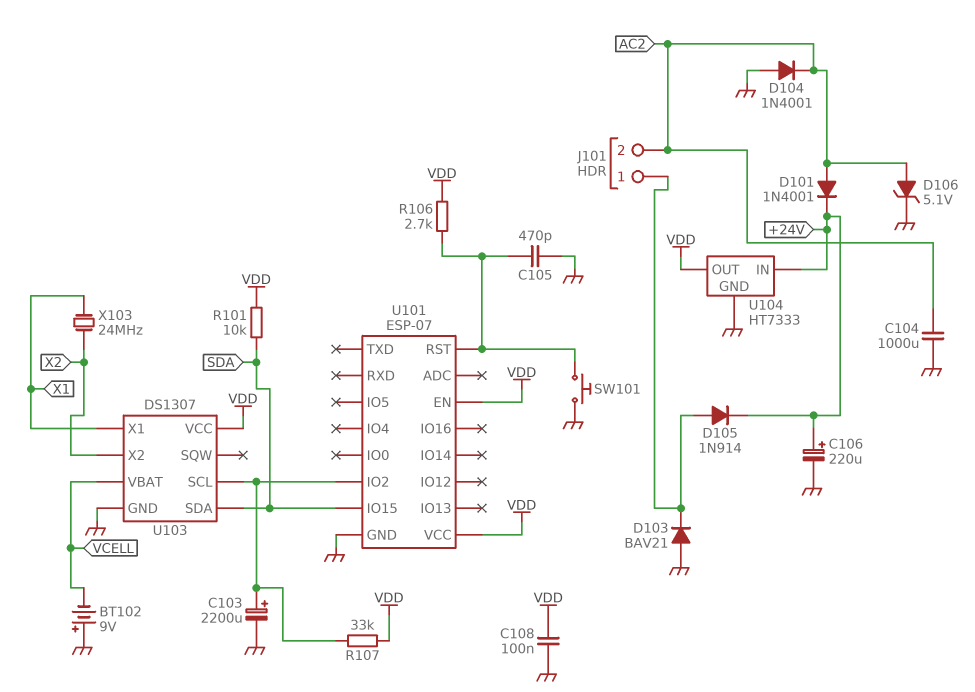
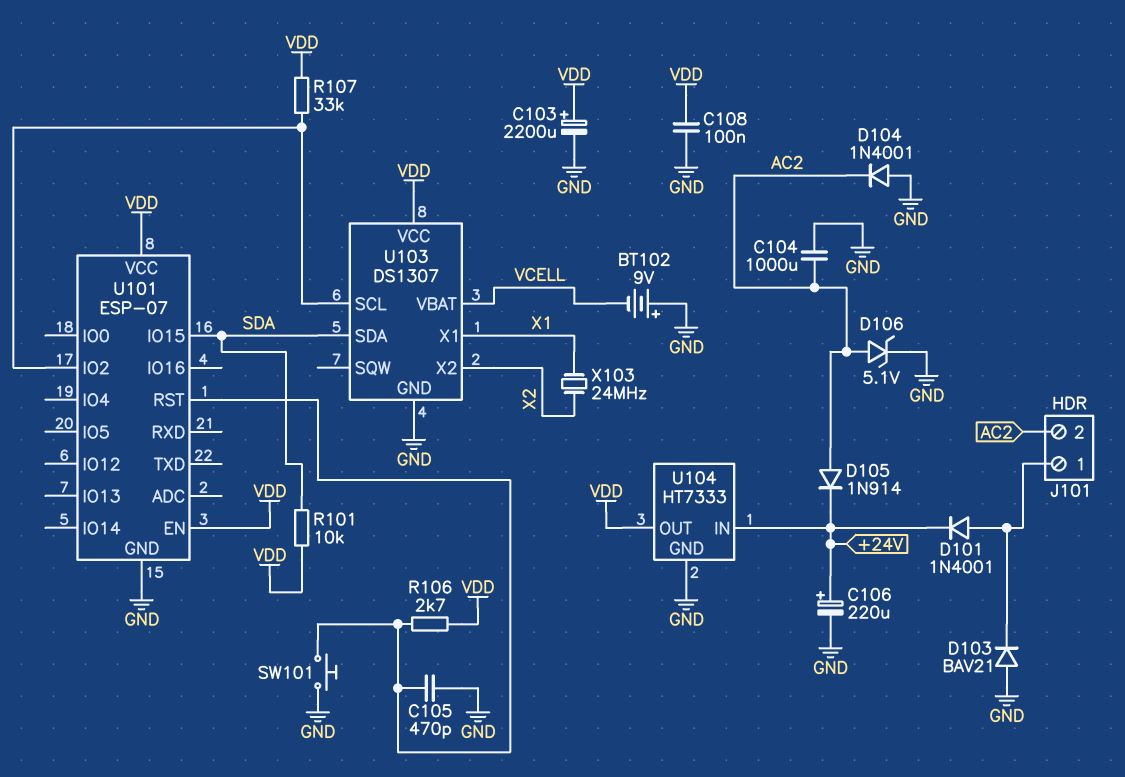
C103: 2200uF (plus U101/IO2, minus GND) -> 2200uF (plus VDD, minus GND)
D101: diode 1N4001 (A AC2, K +24V) -> diode 1N4001 (A J101/1, K +24V)
D105: diode 1N914 (A J101/1, K +24V) -> diode 1N914 (A AC2, K +24V)

